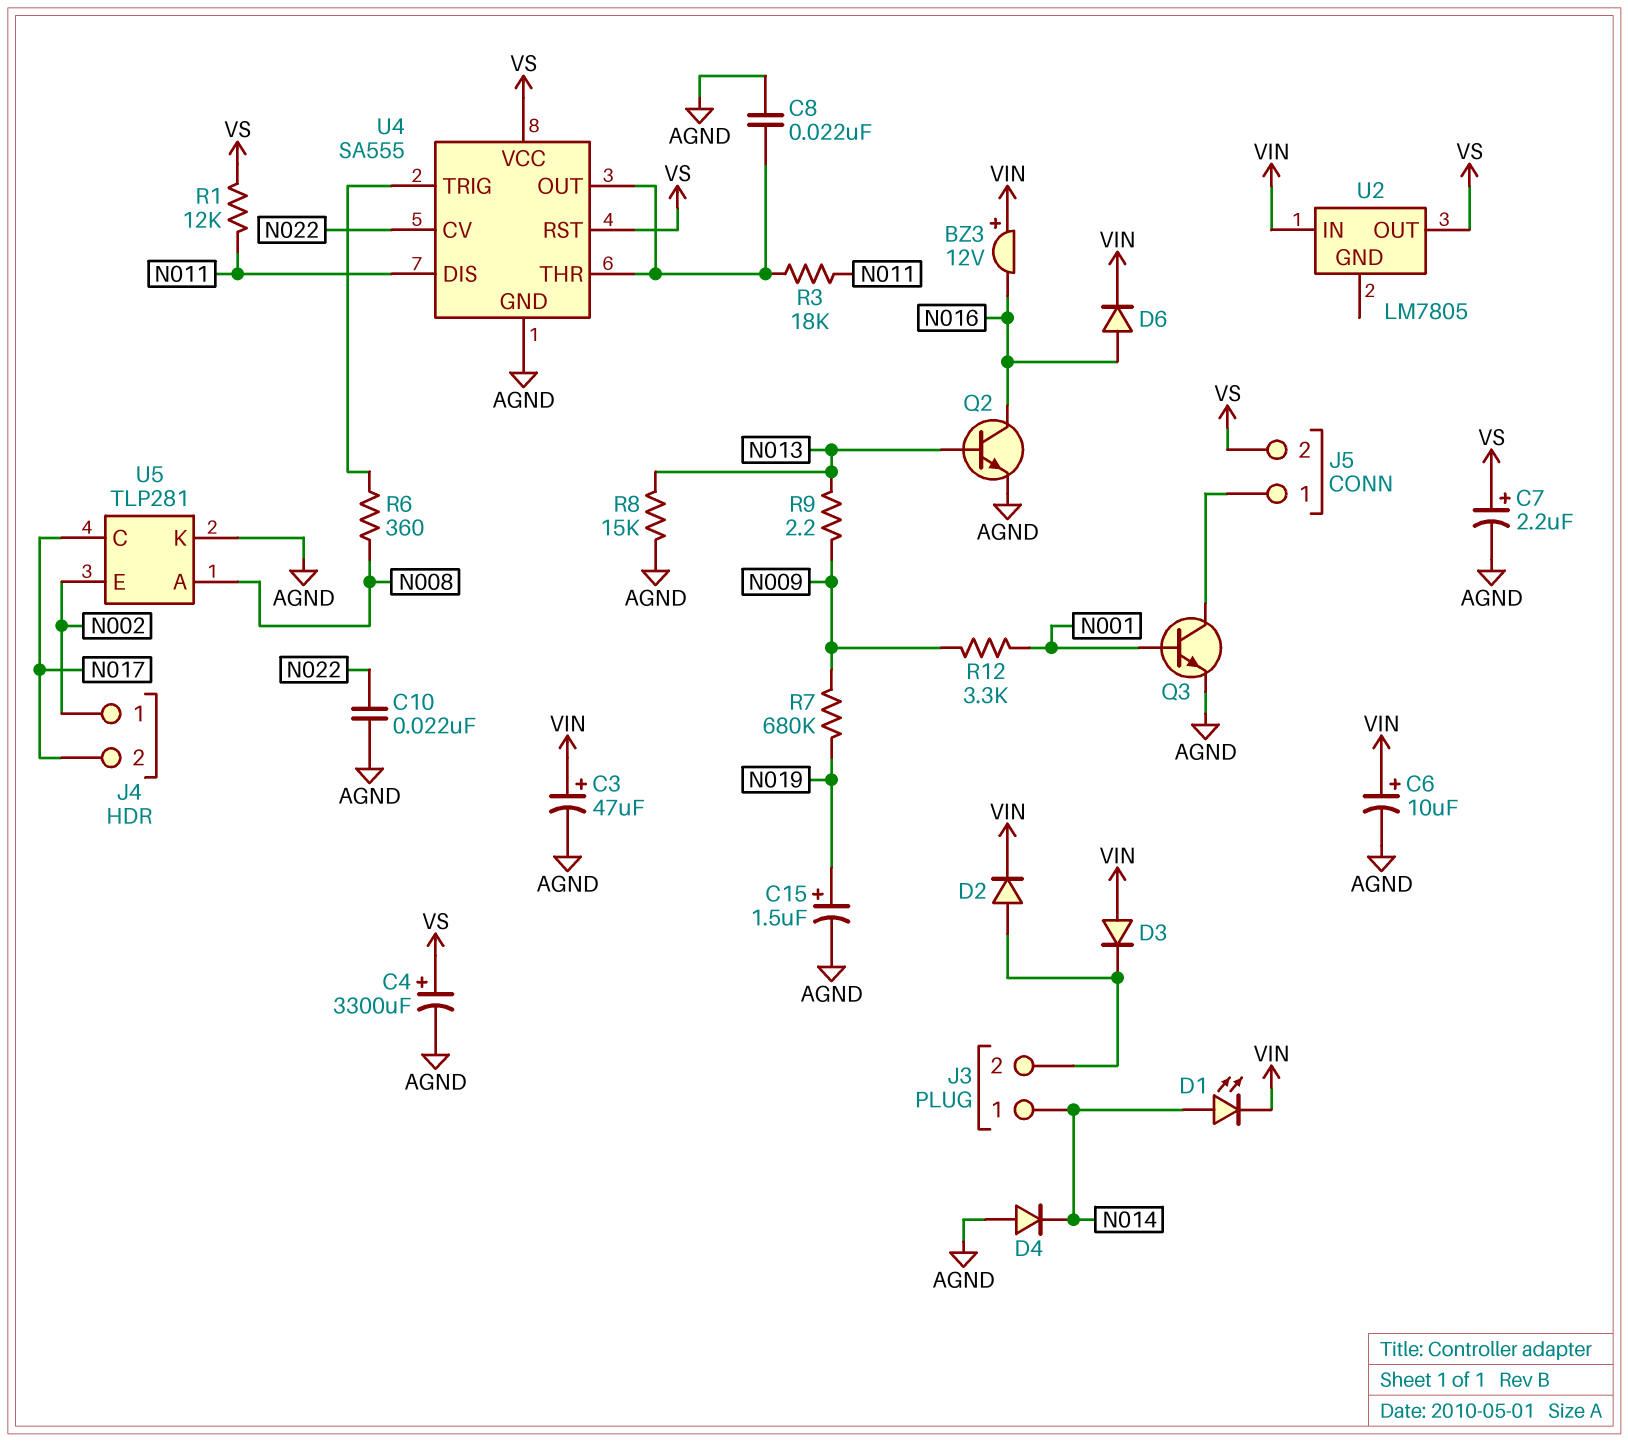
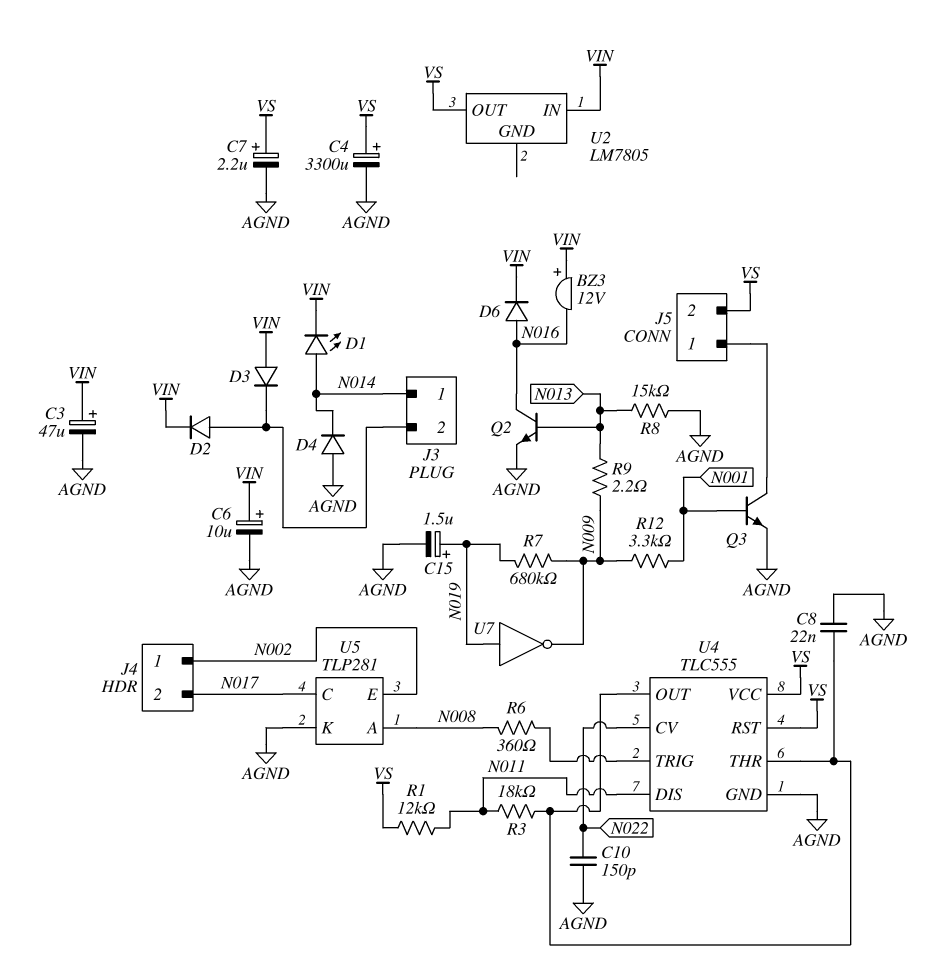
C10: 22nF (AGND, N022) -> 150pF (AGND, N022)
U4: SA555 -> TLC555
U7: none -> NOT (in N019, out N009)

